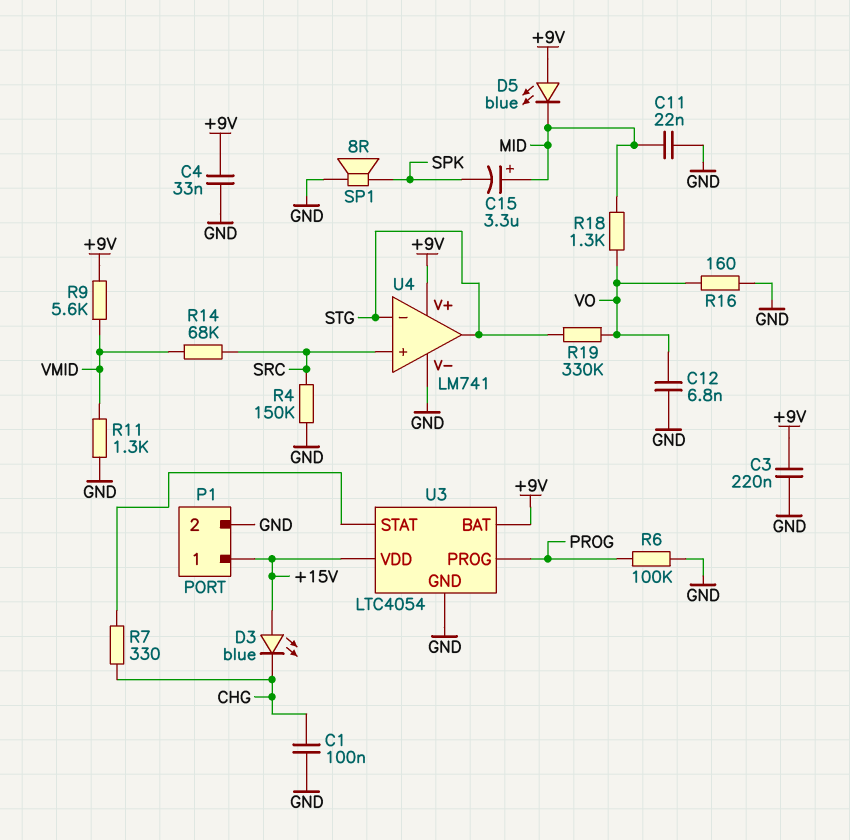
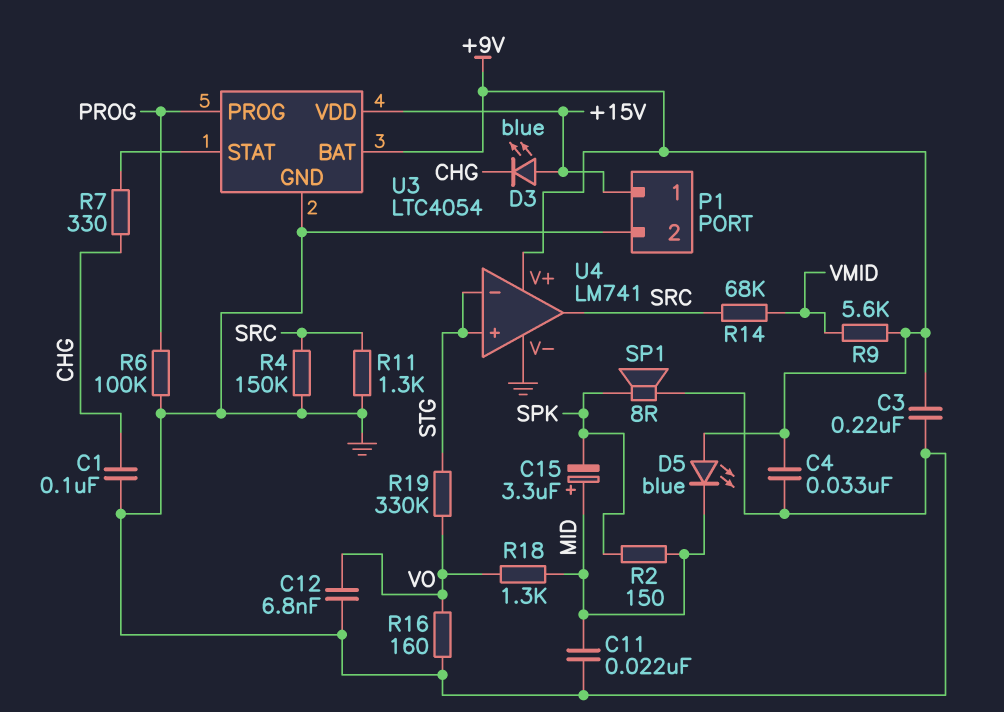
R2: none -> 150 (MID, SPK)
R11: 1.3k (GND, VMID) -> 1.3k (GND, SRC)
U4 pin in+: SRC -> STG
U4 pin out: STG -> SRC

